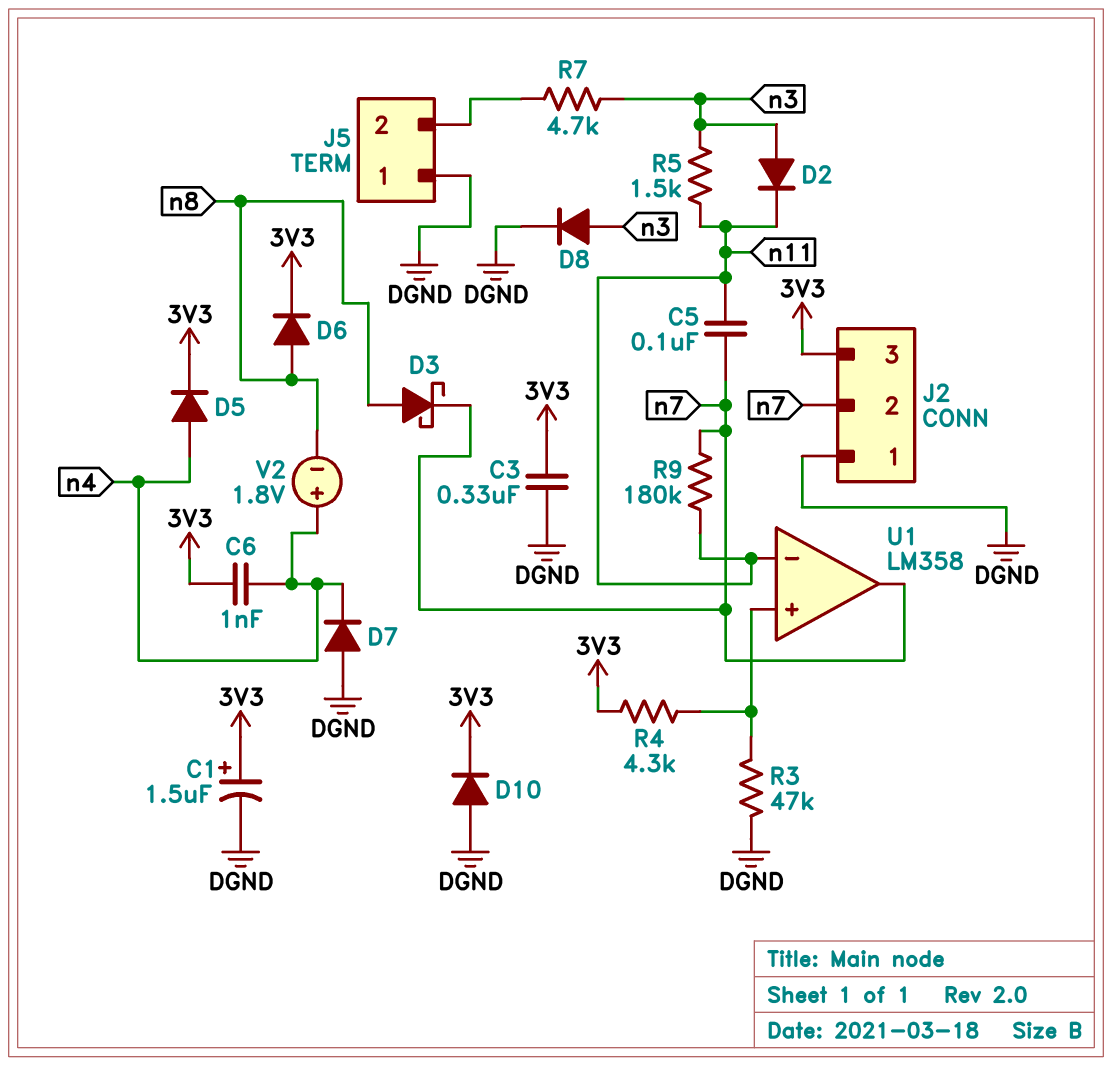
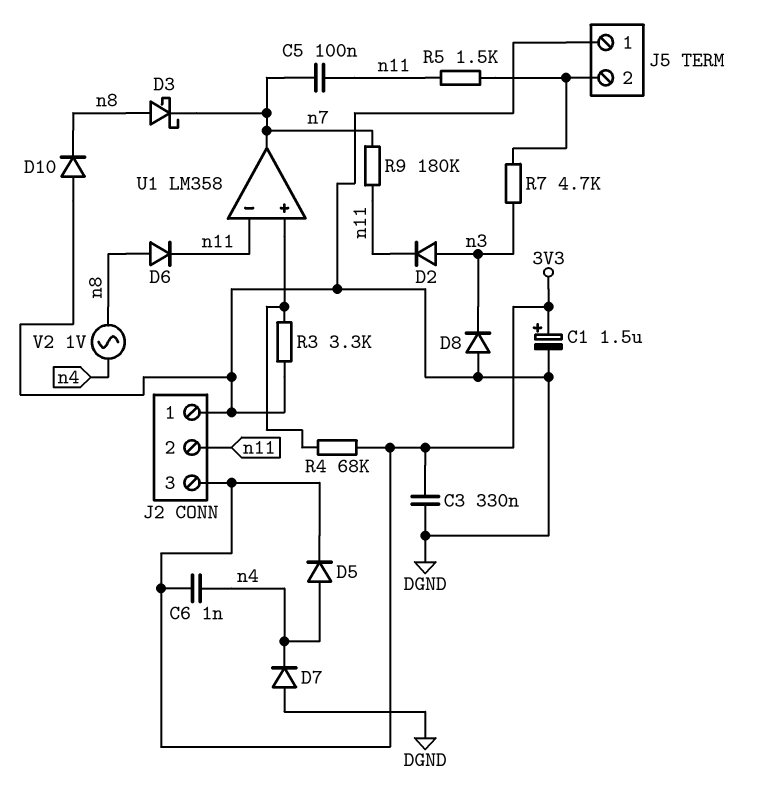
D6: diode (A n8, K 3V3) -> diode (A n8, K n11)
D8: diode (A n3, K DGND) -> diode (A DGND, K n3)
D10: diode (A DGND, K 3V3) -> diode (A DGND, K n8)
J2 pin 2: n7 -> n11
R3: 47k (DGND, U1/in+) -> 3.3k (DGND, U1/in+)
R4: 4.3k (3V3, U1/in+) -> 68k (3V3, U1/in+)
R5: 1.5k (n3, n11) -> 1.5k (J5/2, n11)
V2: 1.8V (plus n4, minus n8) -> AC 1V (n4, n8)

